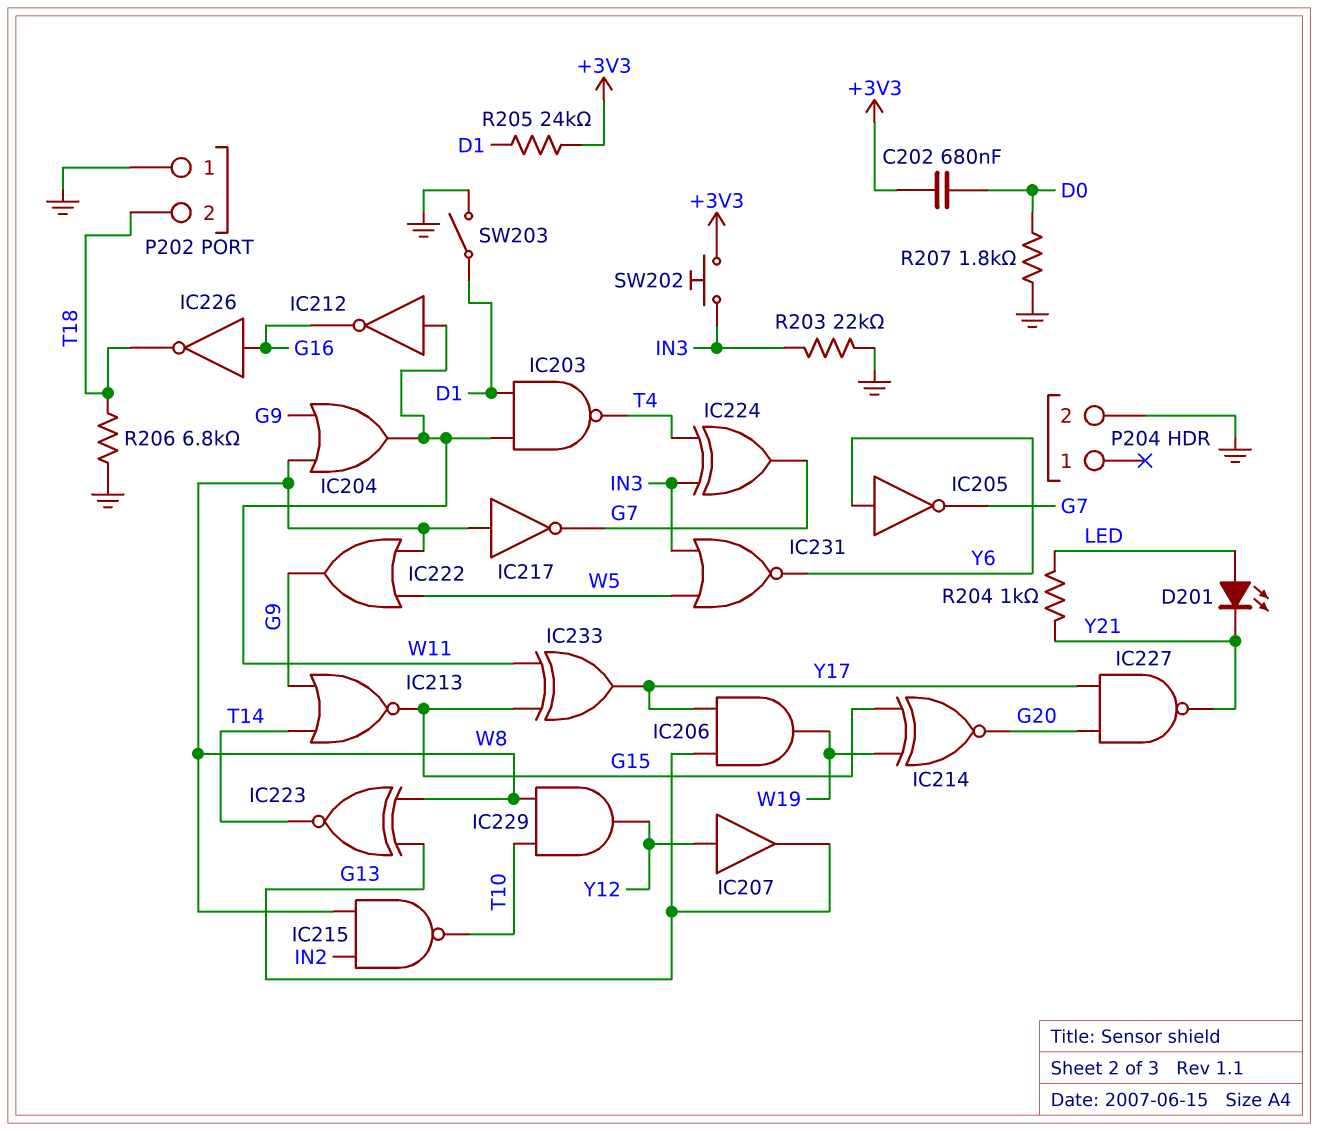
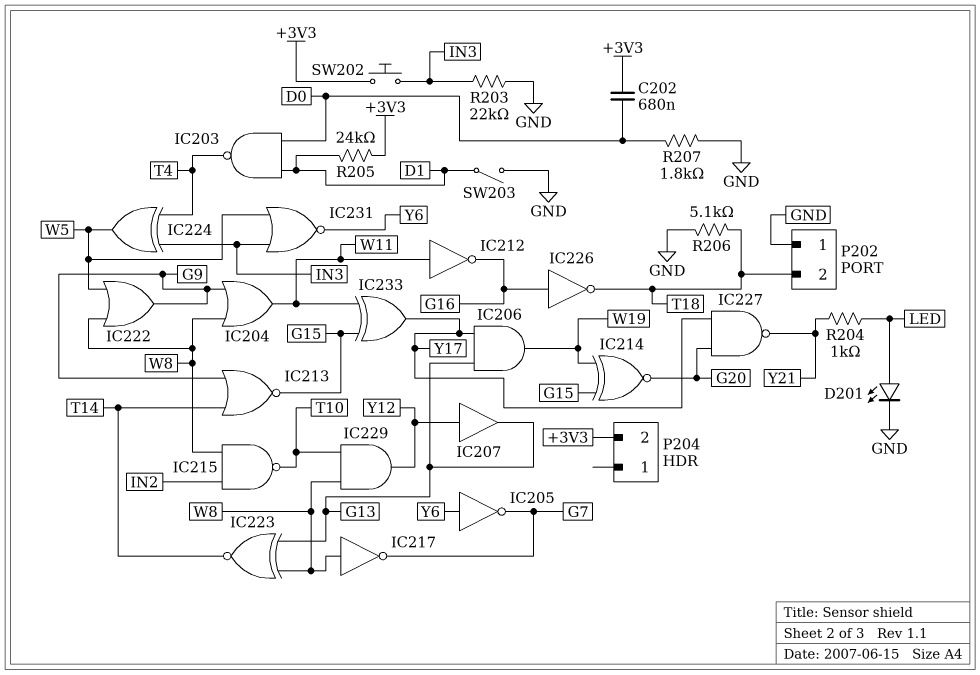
D201: LED (A LED, K Y21) -> LED (A LED, K GND)
IC203: NAND (in D1, in W11, out T4) -> NAND (in D0, in D1, out T4)
IC224: XOR (in IN3, in T4, out G7) -> XOR (in IN3, in T4, out W5)
P204 pin 2: GND -> +3V3
R206: 6.8k (GND, T18) -> 5.1k (GND, T18)

